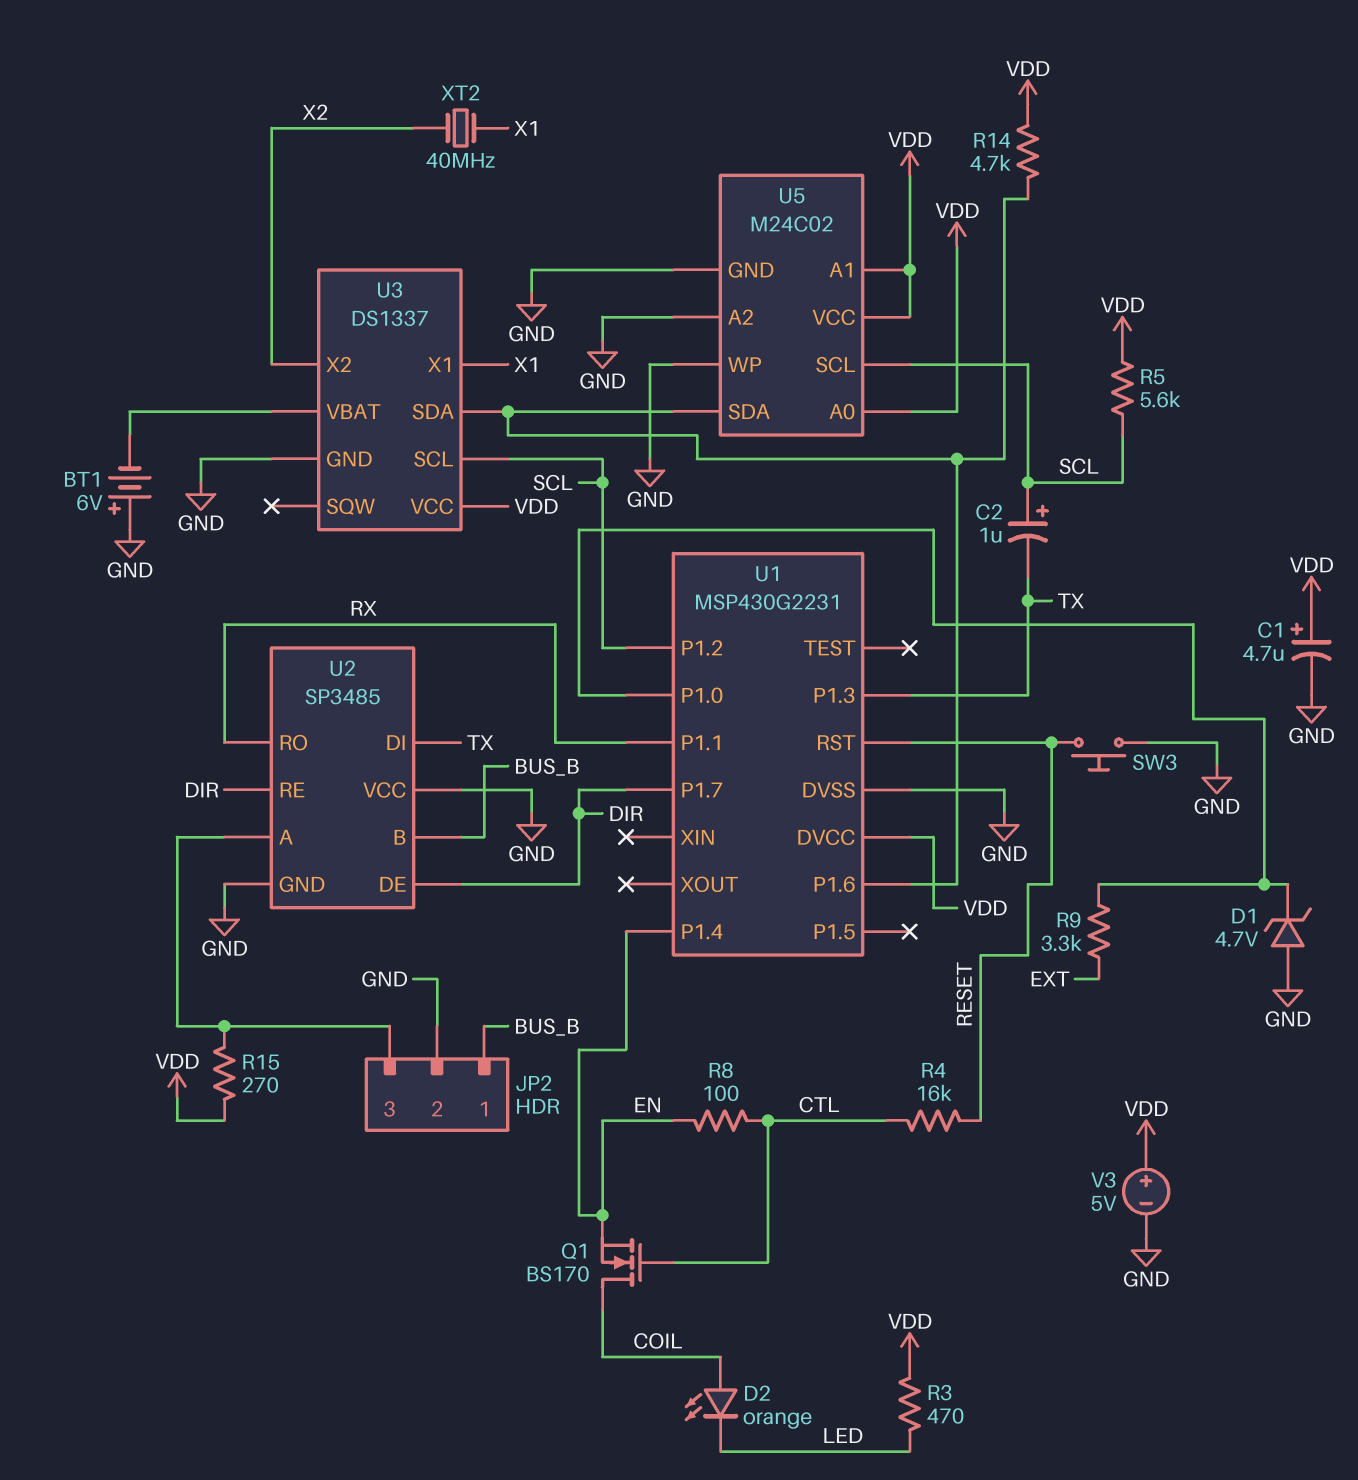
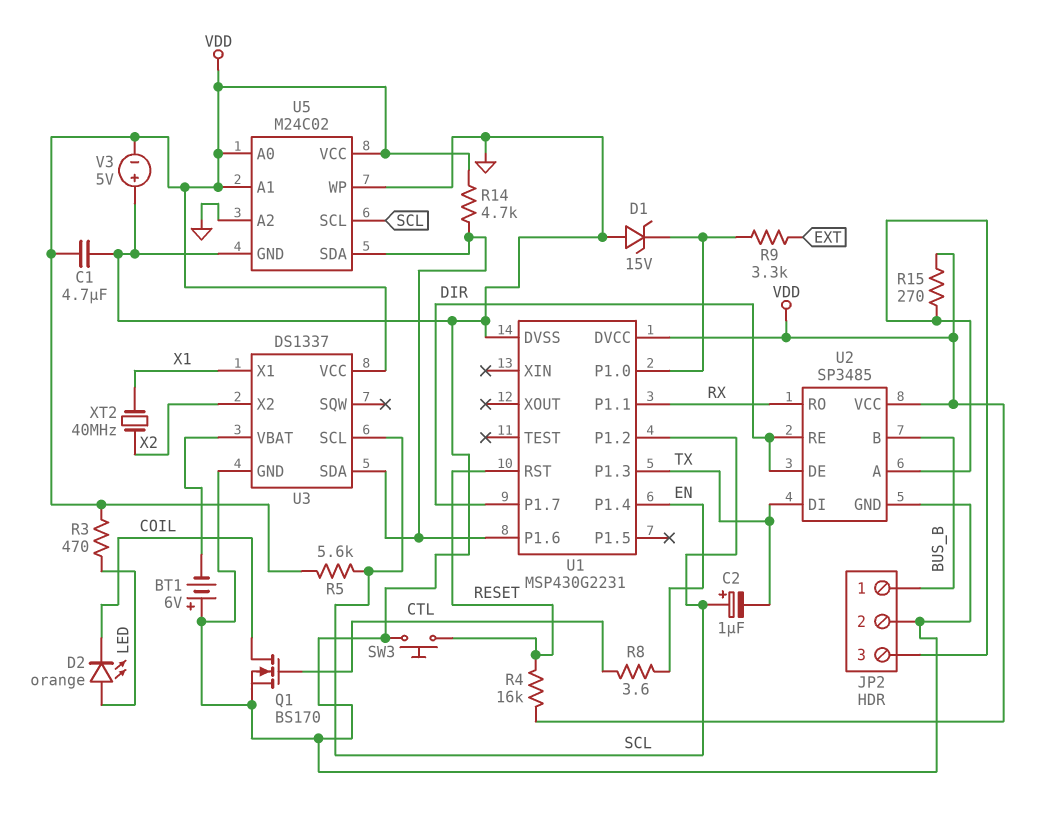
C1: 4.7uF (plus VDD, minus GND) -> 4.7uF (GND, VDD)
D1: zener 4.7V (A GND, K U1/P1.0) -> zener 15V (A GND, K U1/P1.0)
D2: LED orange (A COIL, K LED) -> LED orange (A LED, K COIL)
Q1: NMOS BS170 (G CTL, D COIL, S EN) -> NMOS BS170 (G CTL, D COIL, S GND)
R4: 16k (CTL, RESET) -> 16k (RESET, VDD)
R8: 100 (CTL, EN) -> 3.6 (CTL, EN)
U2 pin VCC: GND -> VDD
V3: 5V (plus VDD, minus GND) -> 5V (plus GND, minus VDD)

